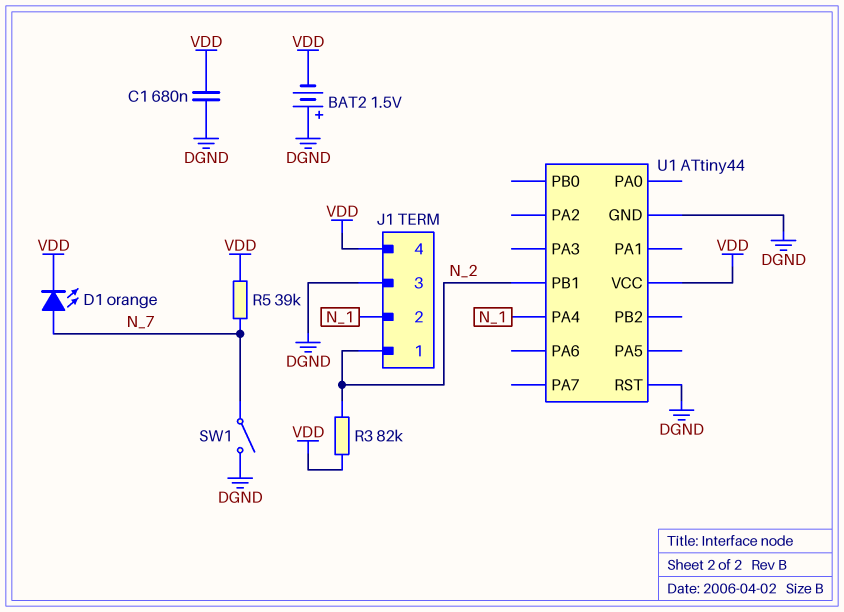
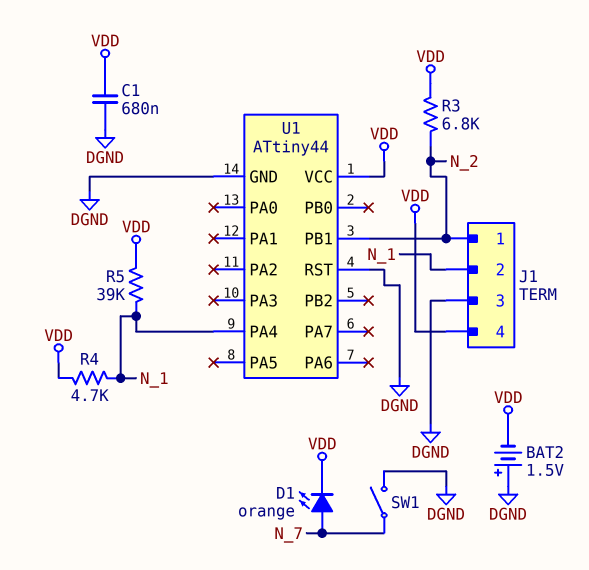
R3: 82k (N_2, VDD) -> 6.8k (N_2, VDD)
R4: none -> 4.7k (N_1, VDD)
R5: 39k (N_7, VDD) -> 39k (N_1, VDD)

